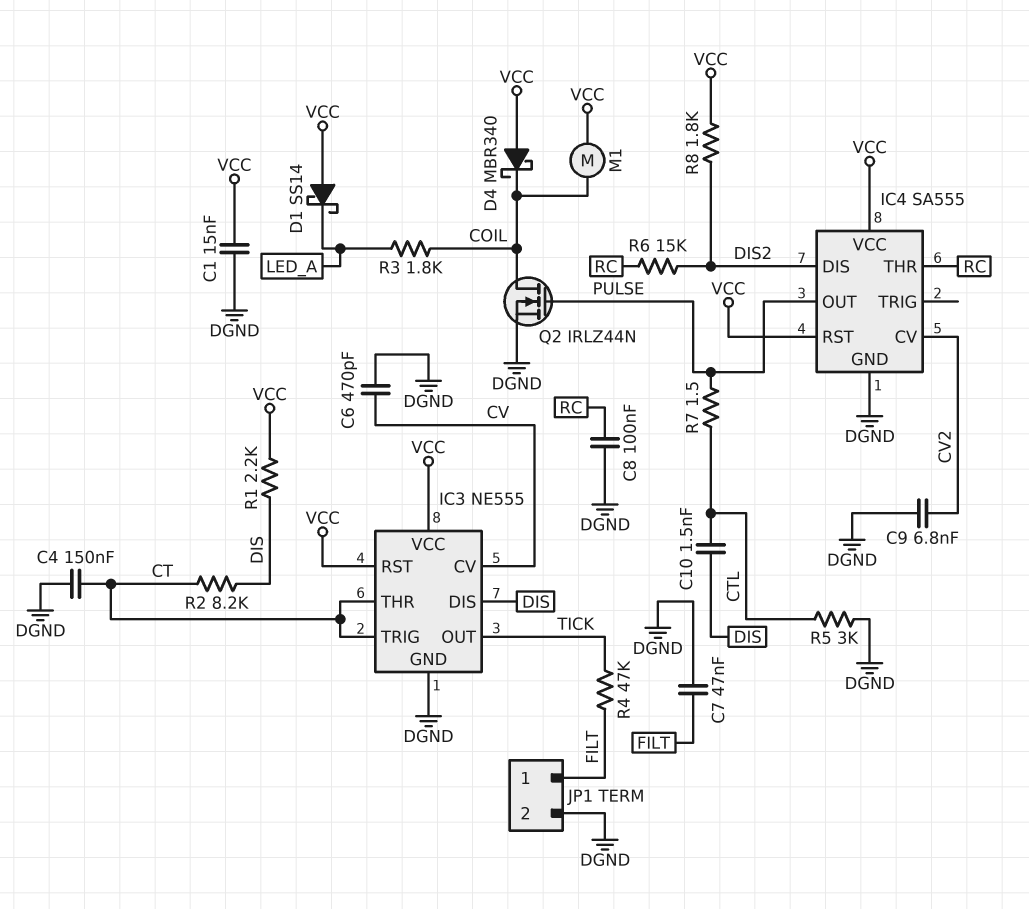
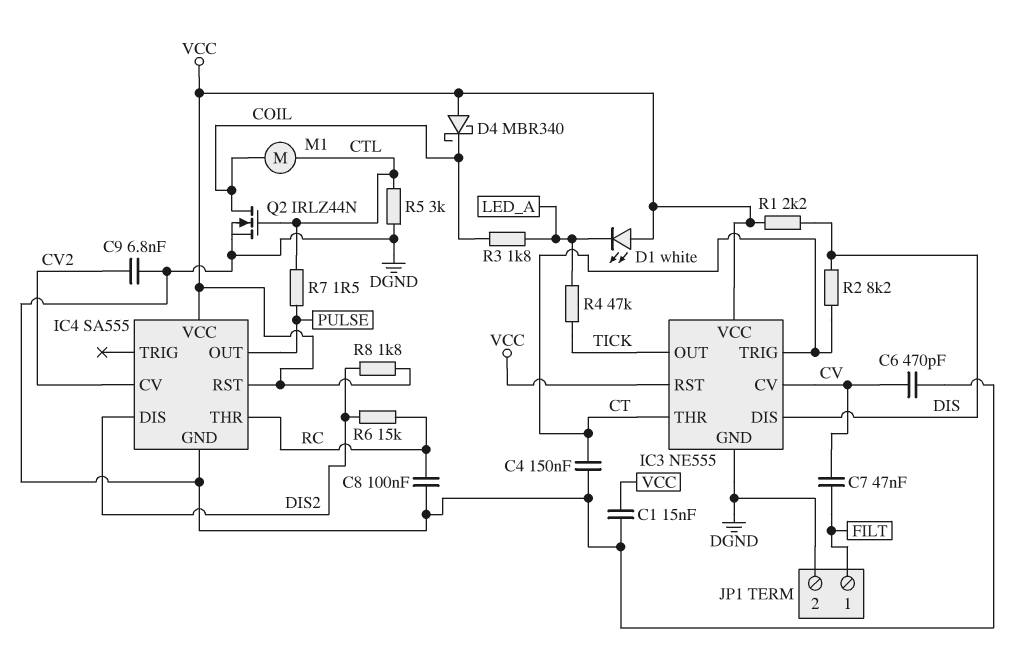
C7: 47nF (DGND, FILT) -> 47nF (CV, FILT)
C10: 1.5nF (CTL, DIS) -> none
D1: schottky SS14 (A VCC, K LED_A) -> LED white (A VCC, K LED_A)
M1: motor (COIL, VCC) -> motor (COIL, CTL)
Q2: NMOS IRLZ44N (G PULSE, D COIL, S DGND) -> NMOS IRLZ44N (G CTL, D COIL, S DGND)
R4: 47k (FILT, TICK) -> 47k (LED_A, TICK)

